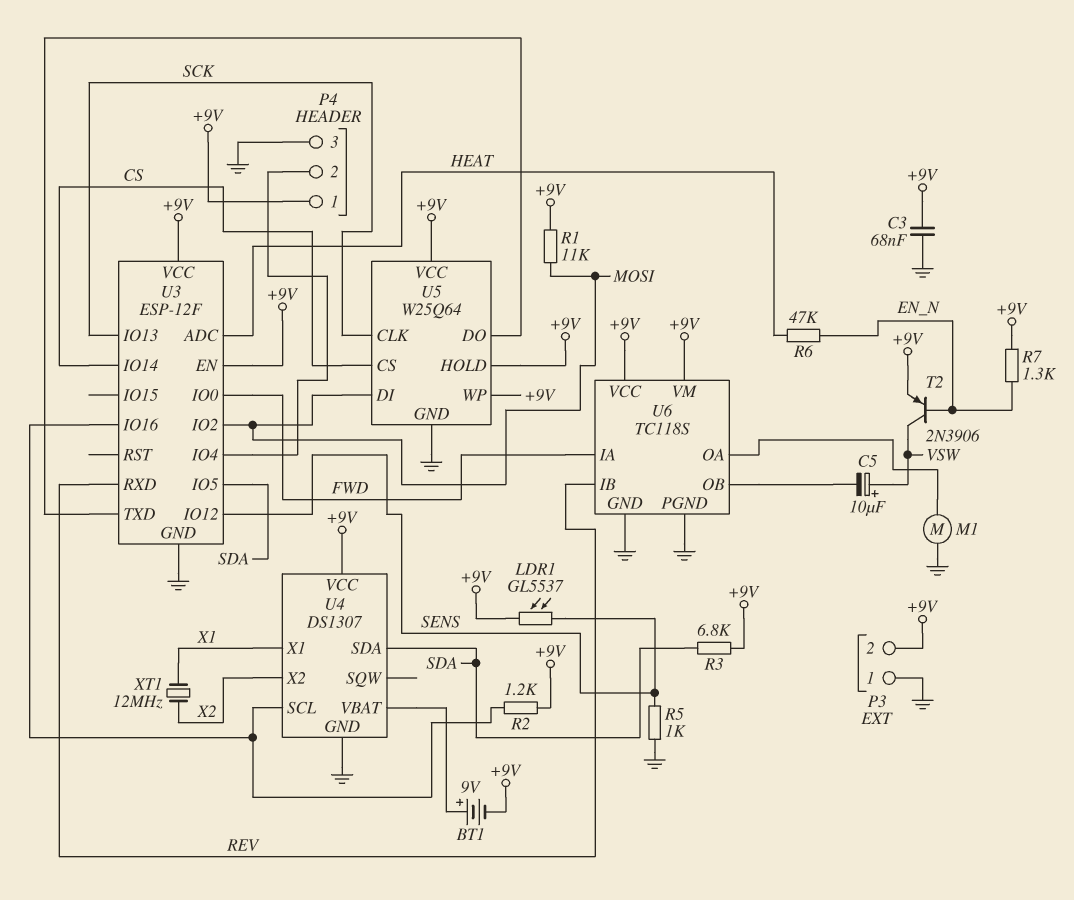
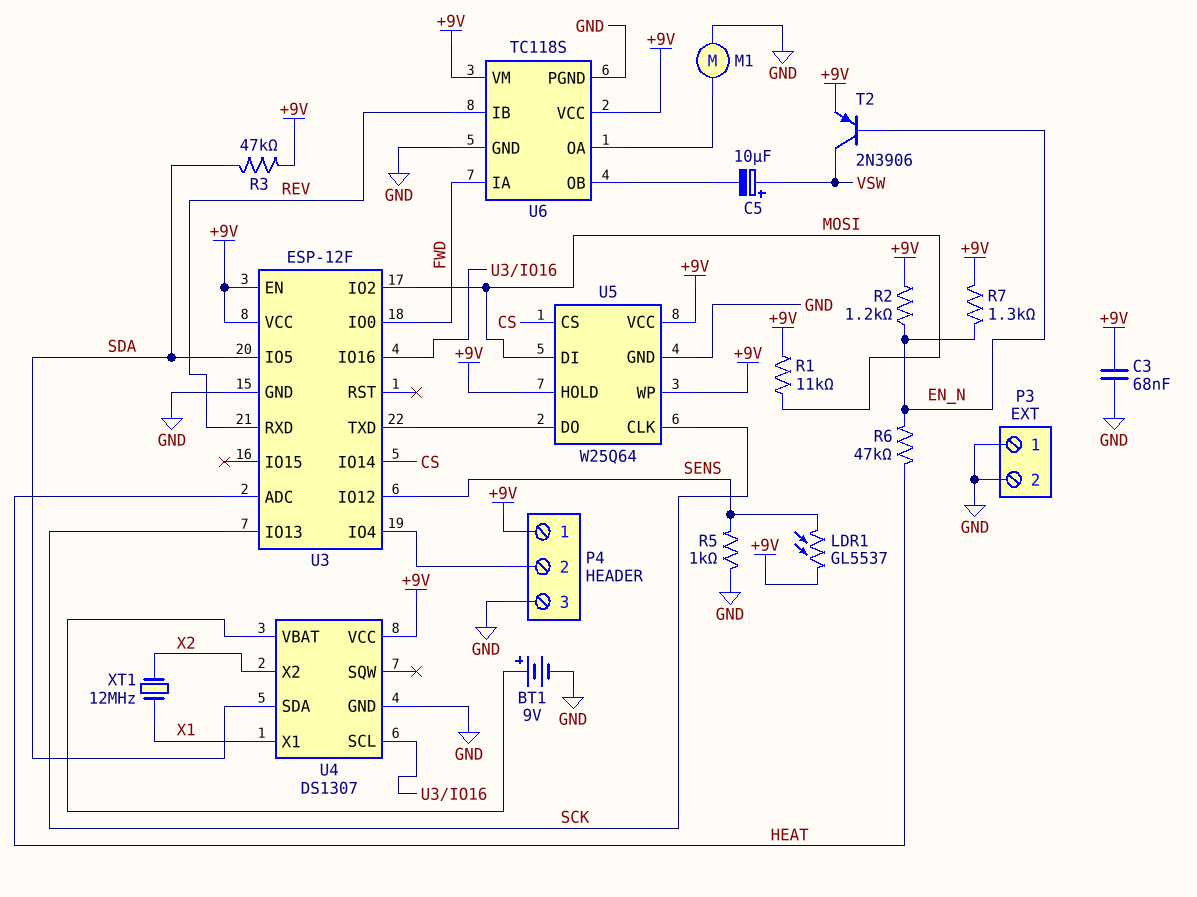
BT1: 9V (plus U4/VBAT, minus +9V) -> 9V (plus U4/VBAT, minus GND)
P3 pin 2: +9V -> GND
R2: 1.2k (+9V, U3/IO16) -> 1.2k (+9V, EN_N)
R3: 6.8k (+9V, SDA) -> 47k (+9V, SDA)

